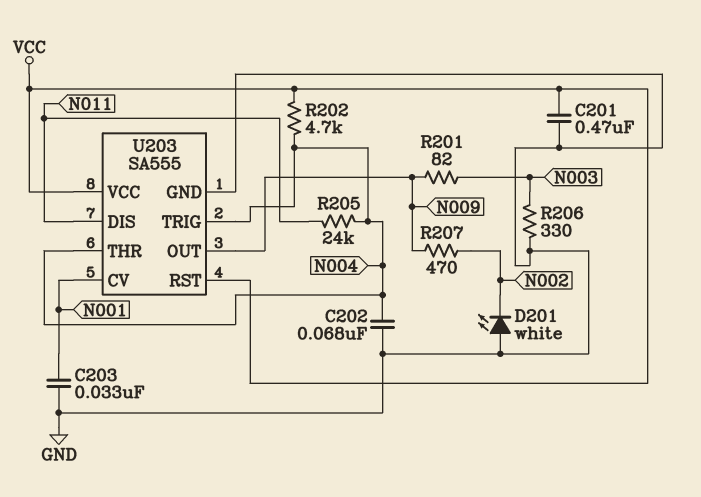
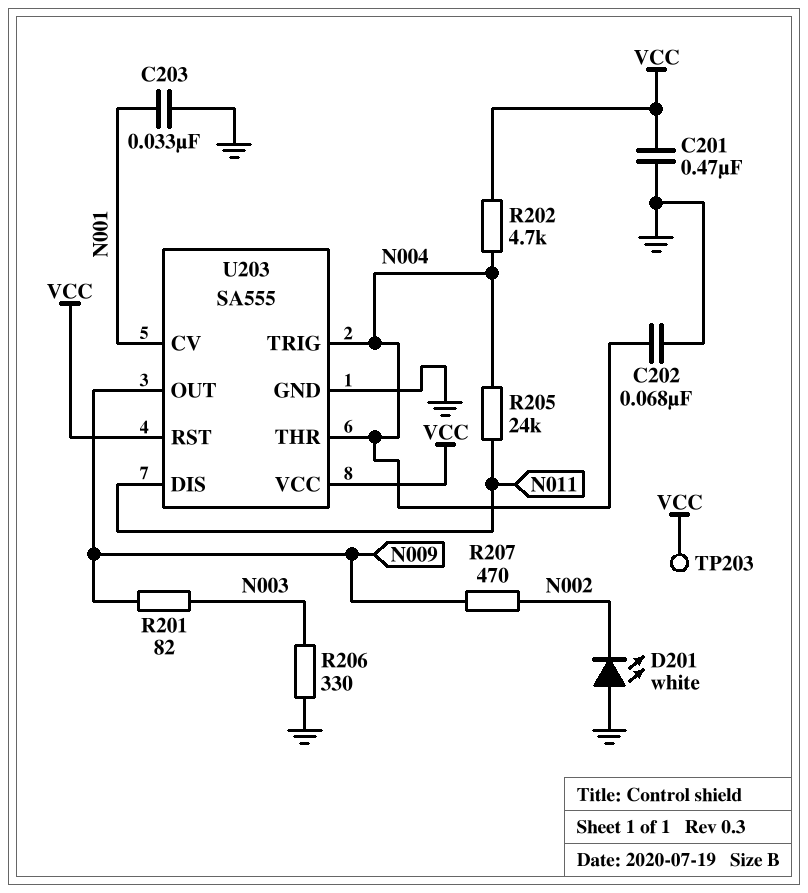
TP203: none -> test point (VCC)

